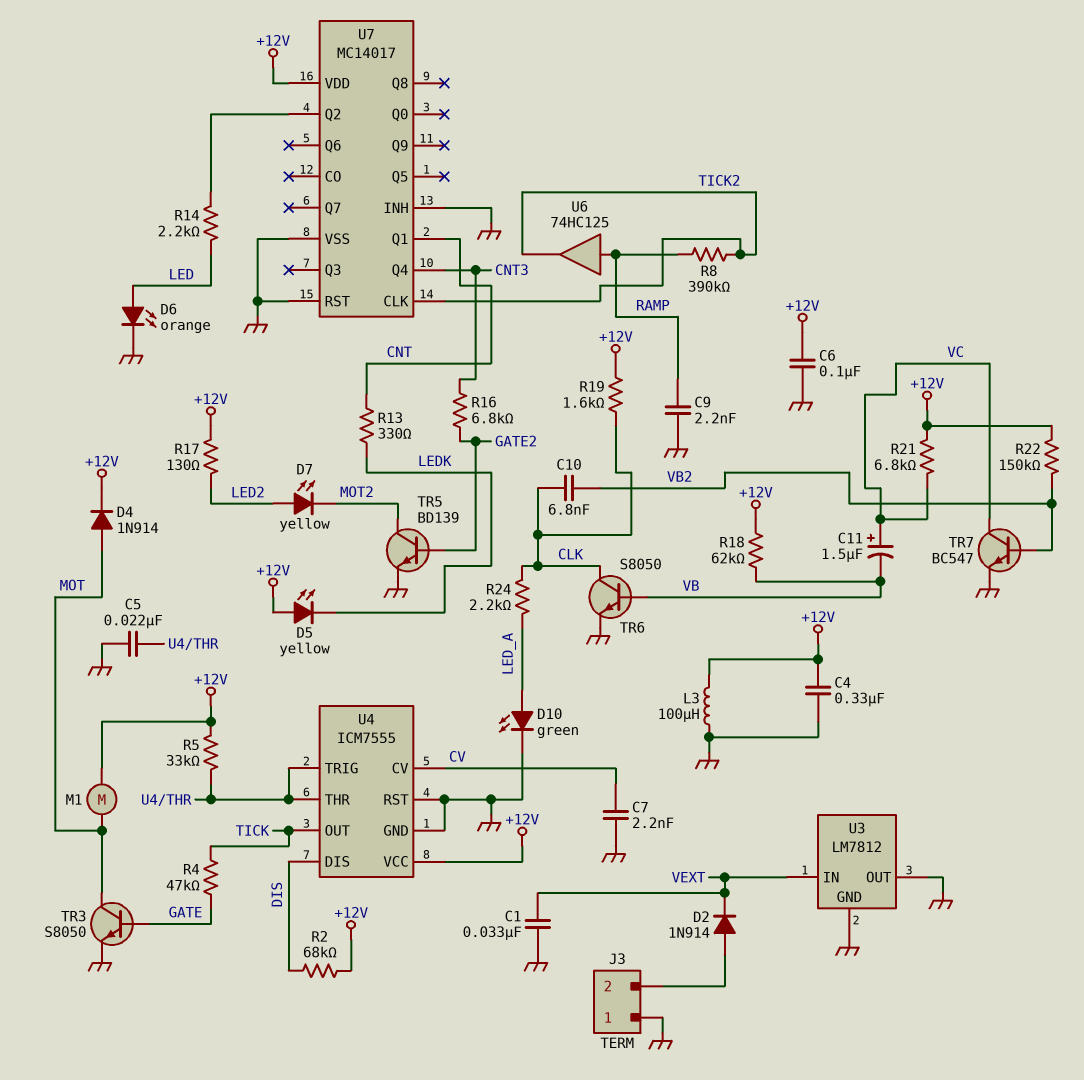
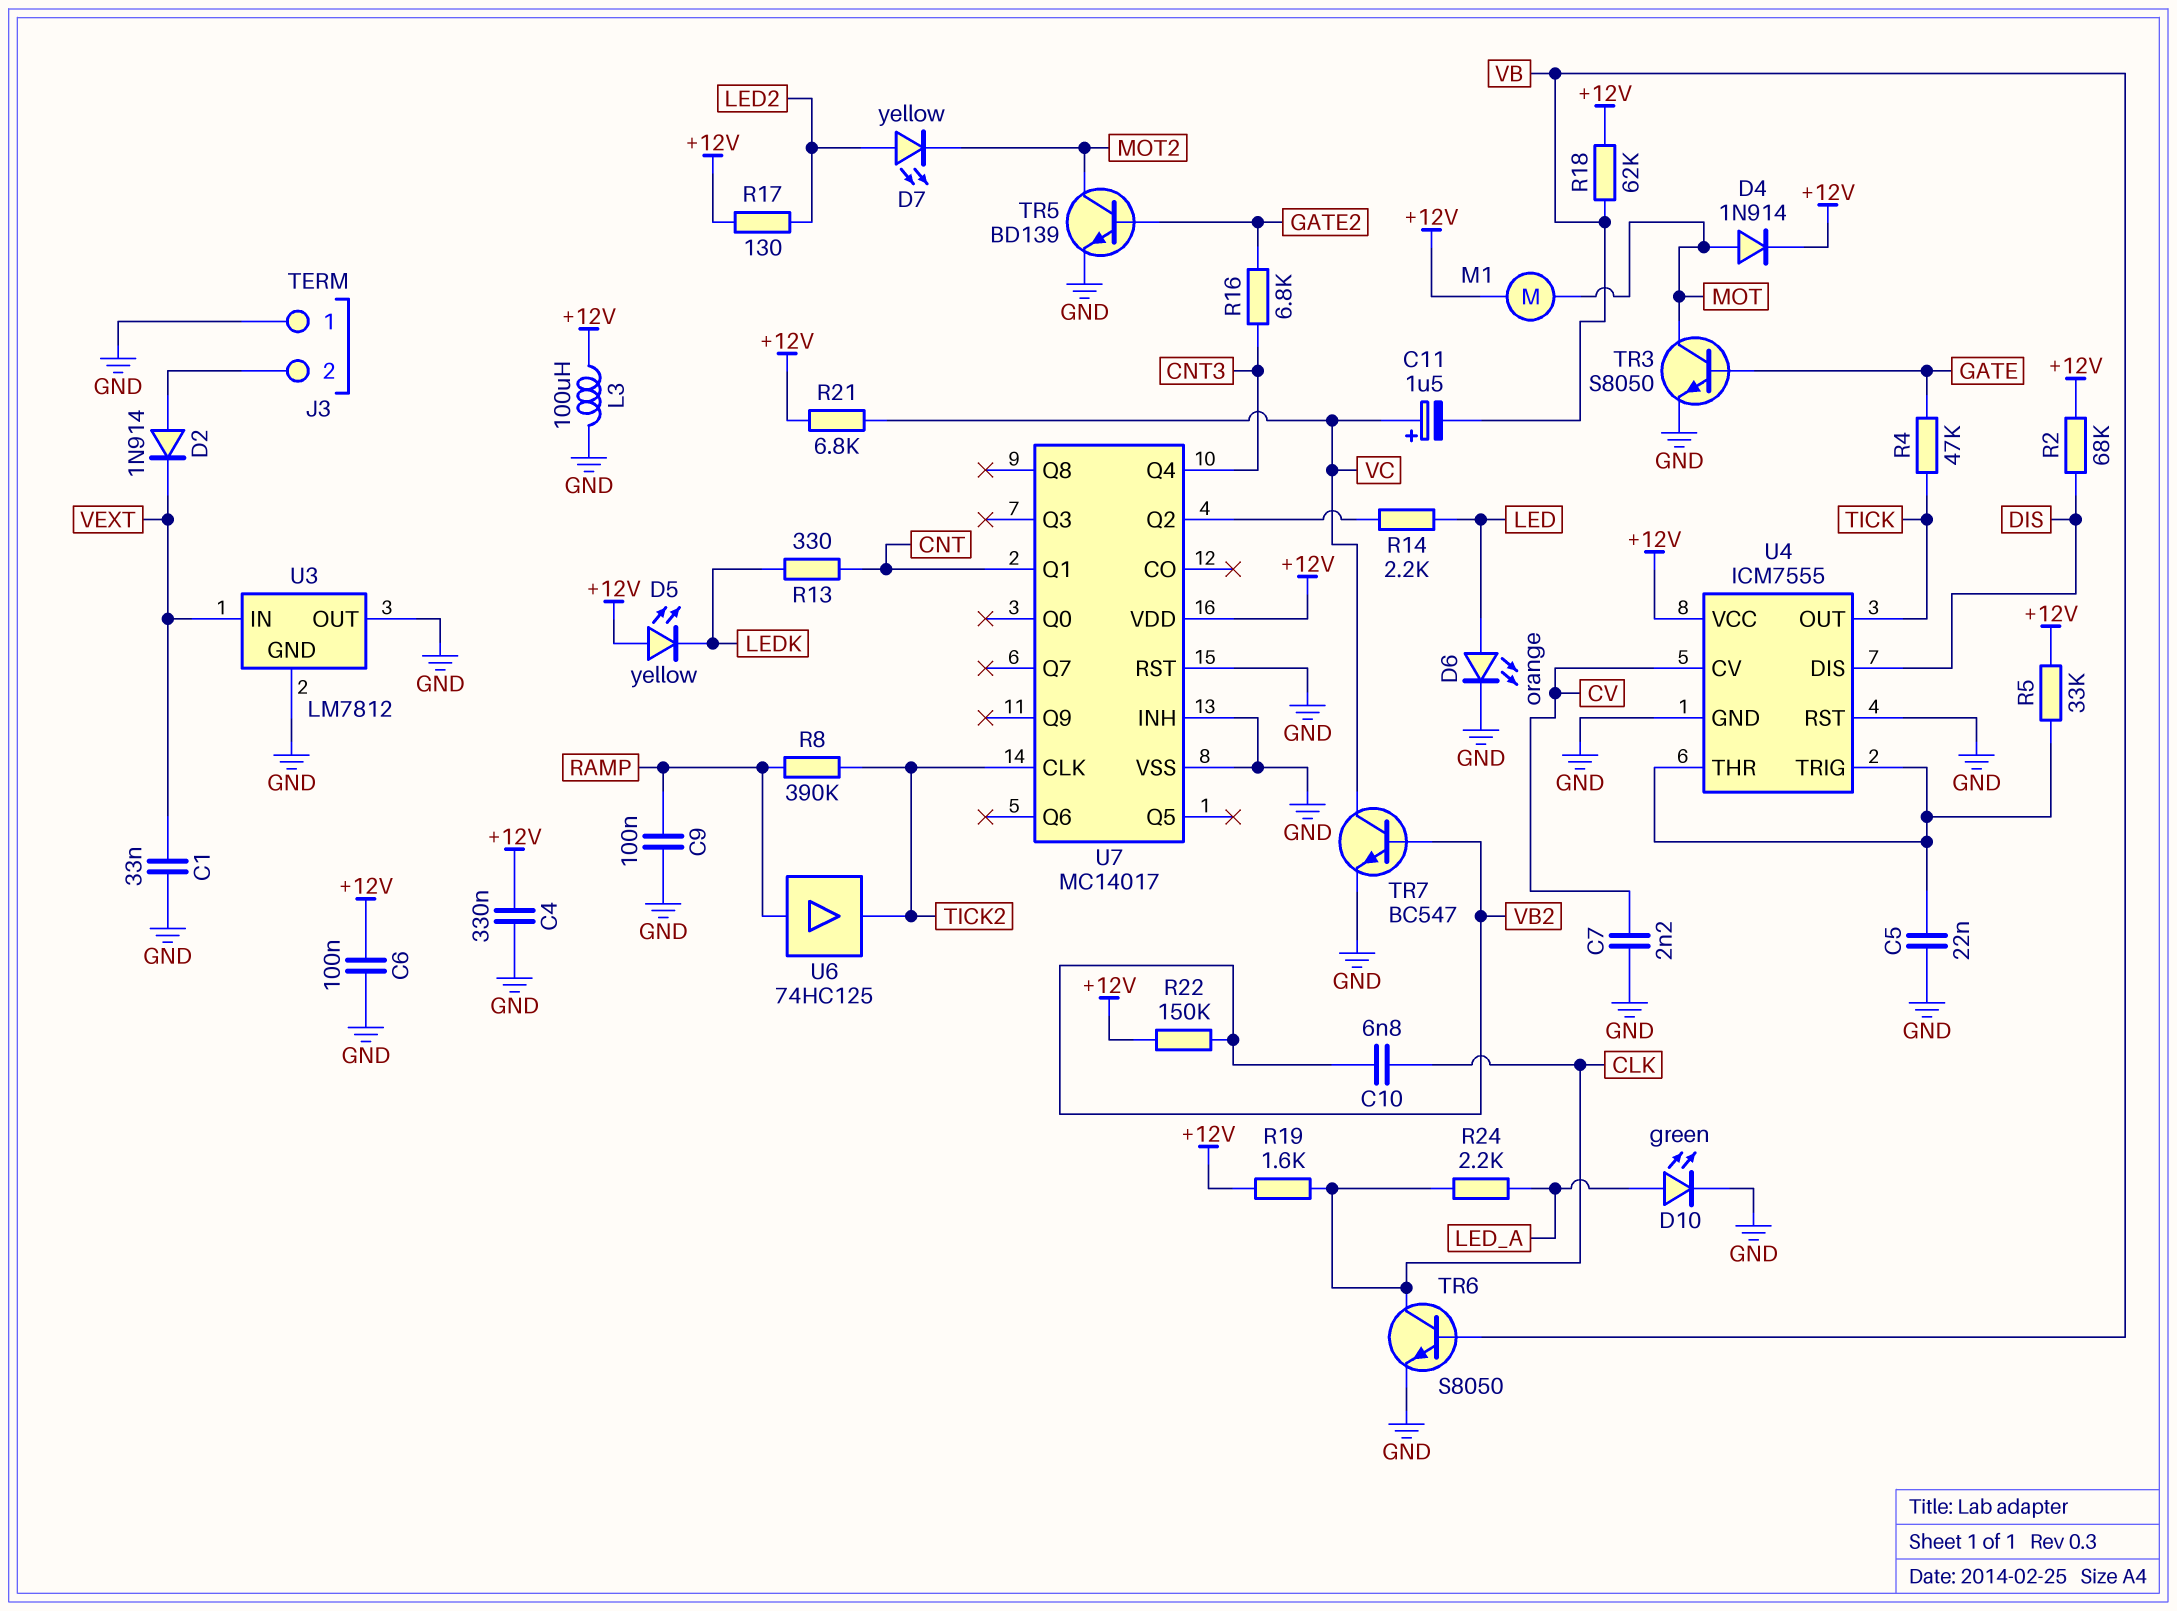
C9: 2.2nF (GND, RAMP) -> 100nF (GND, RAMP)

